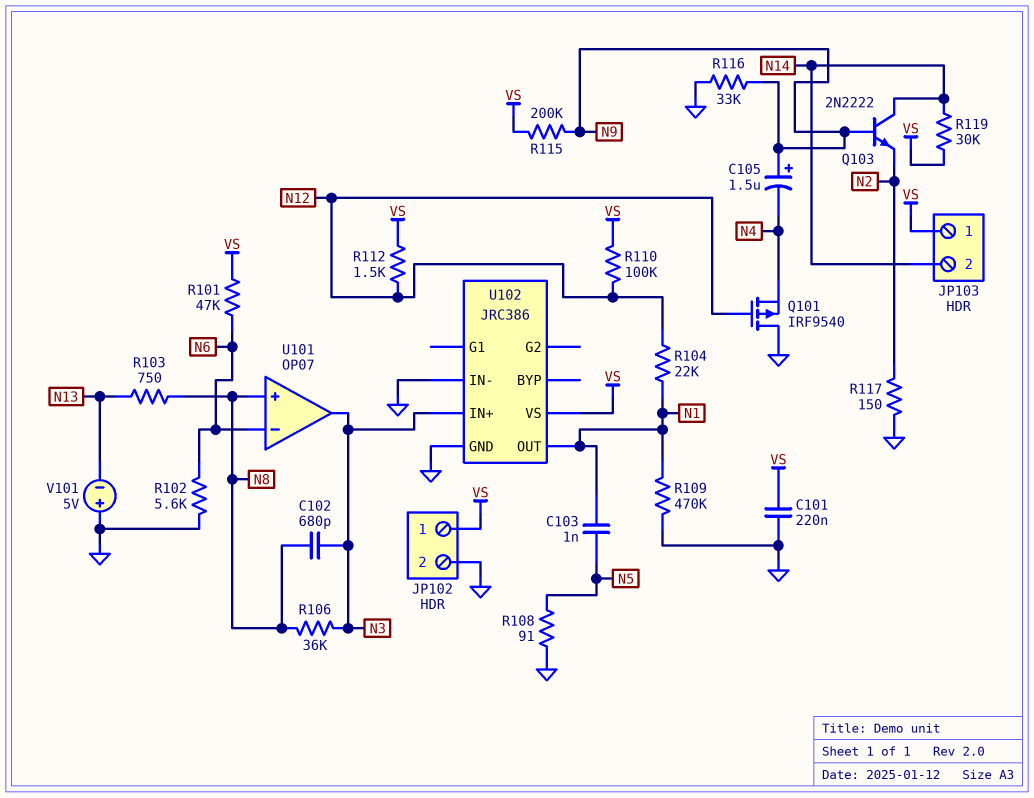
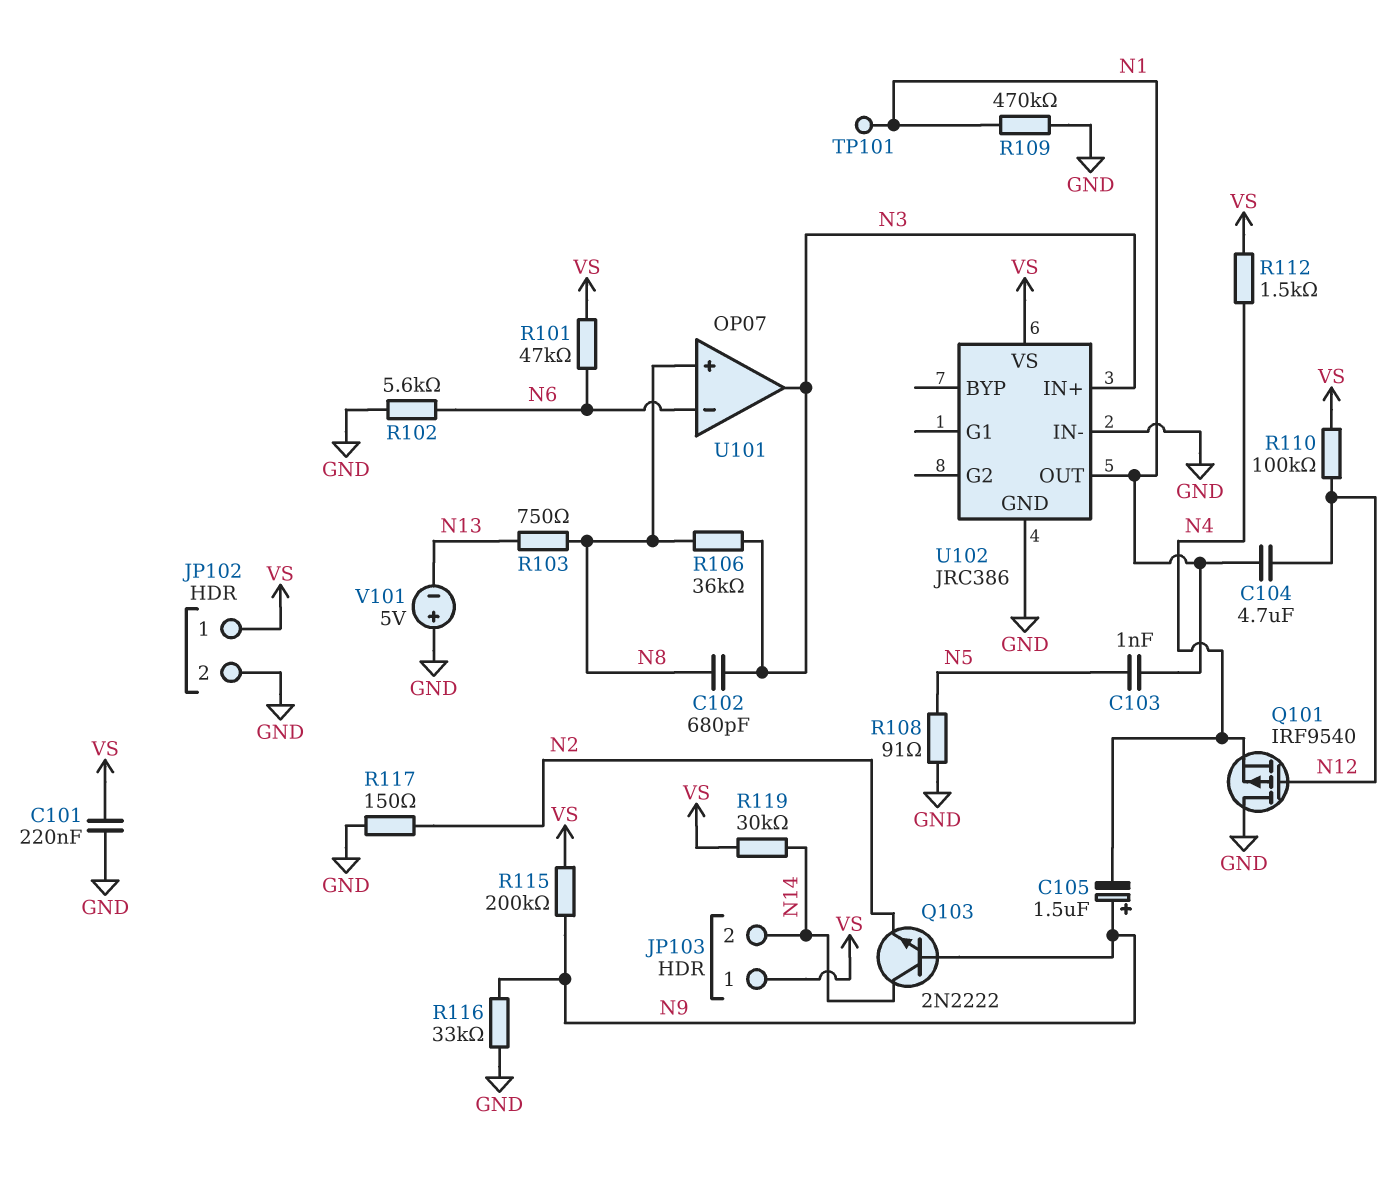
C104: none -> 4.7uF (N1, N12)
R104: 22k (N1, N12) -> none
R112: 1.5k (N12, VS) -> 1.5k (N4, VS)
TP101: none -> test point (N1)

